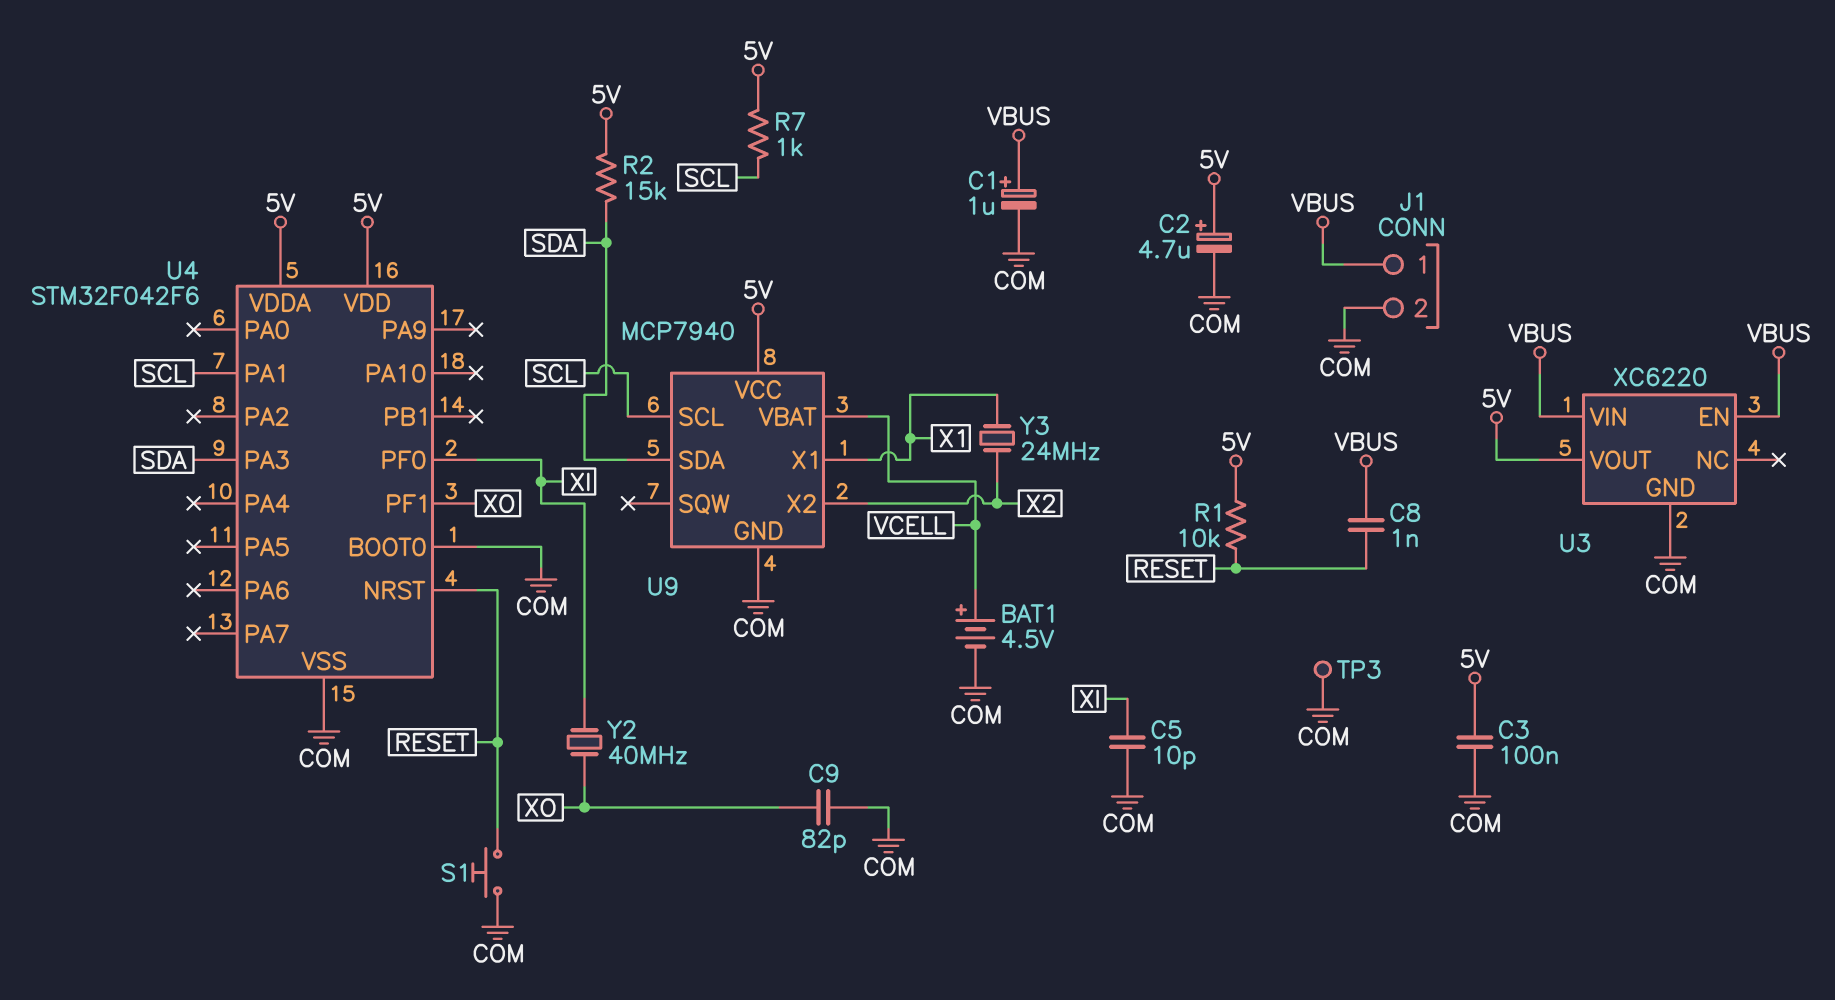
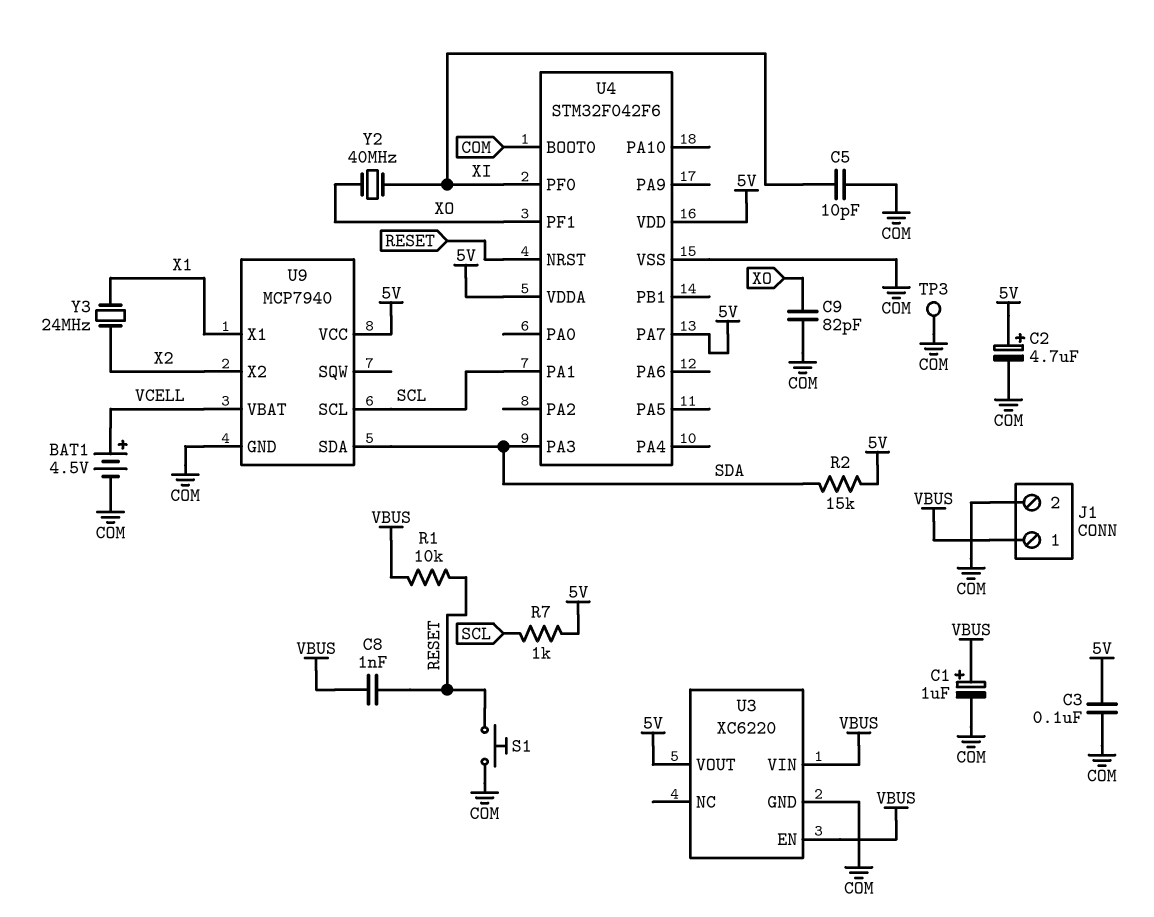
R1: 10k (5V, RESET) -> 10k (RESET, VBUS)
U4 pin PA7: none -> 5V

